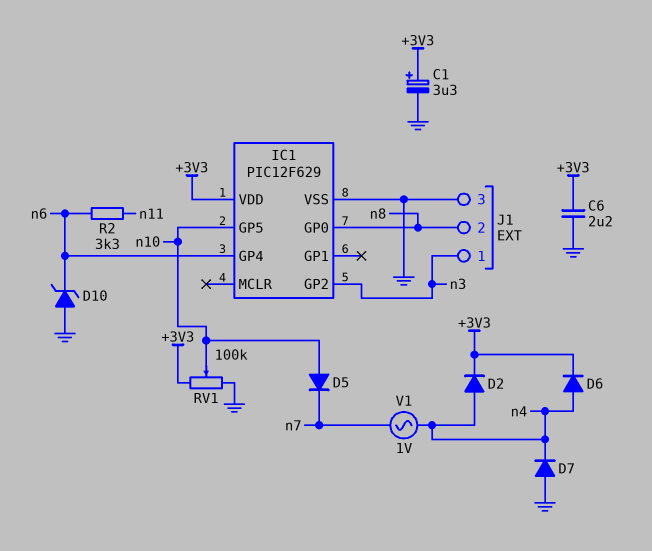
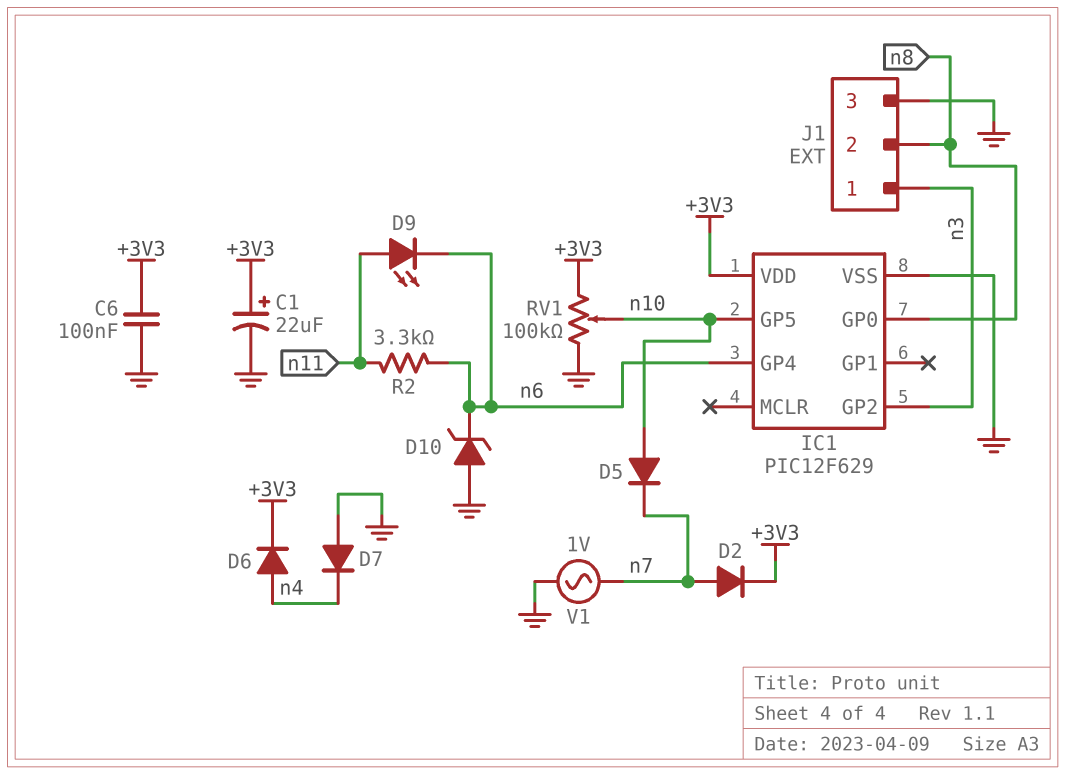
C1: 3.3uF (plus +3V3, minus GND) -> 22uF (plus +3V3, minus GND)
C6: 2.2uF (+3V3, GND) -> 100nF (+3V3, GND)
D2: diode (A n4, K +3V3) -> diode (A n7, K +3V3)
D9: none -> LED (A n11, K n6)
V1: AC 1V (n4, n7) -> AC 1V (GND, n7)

